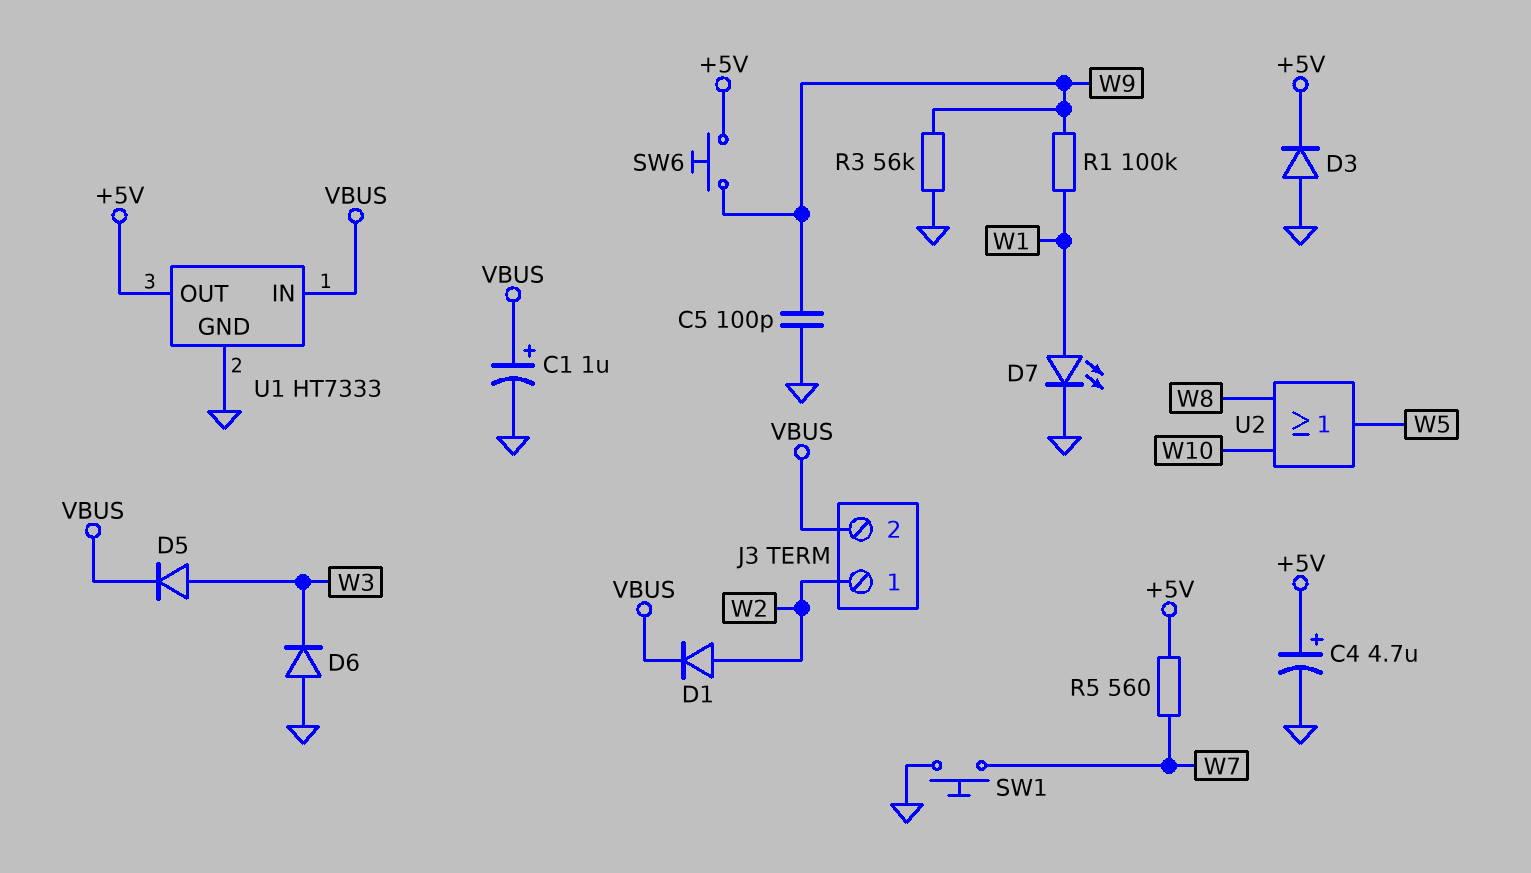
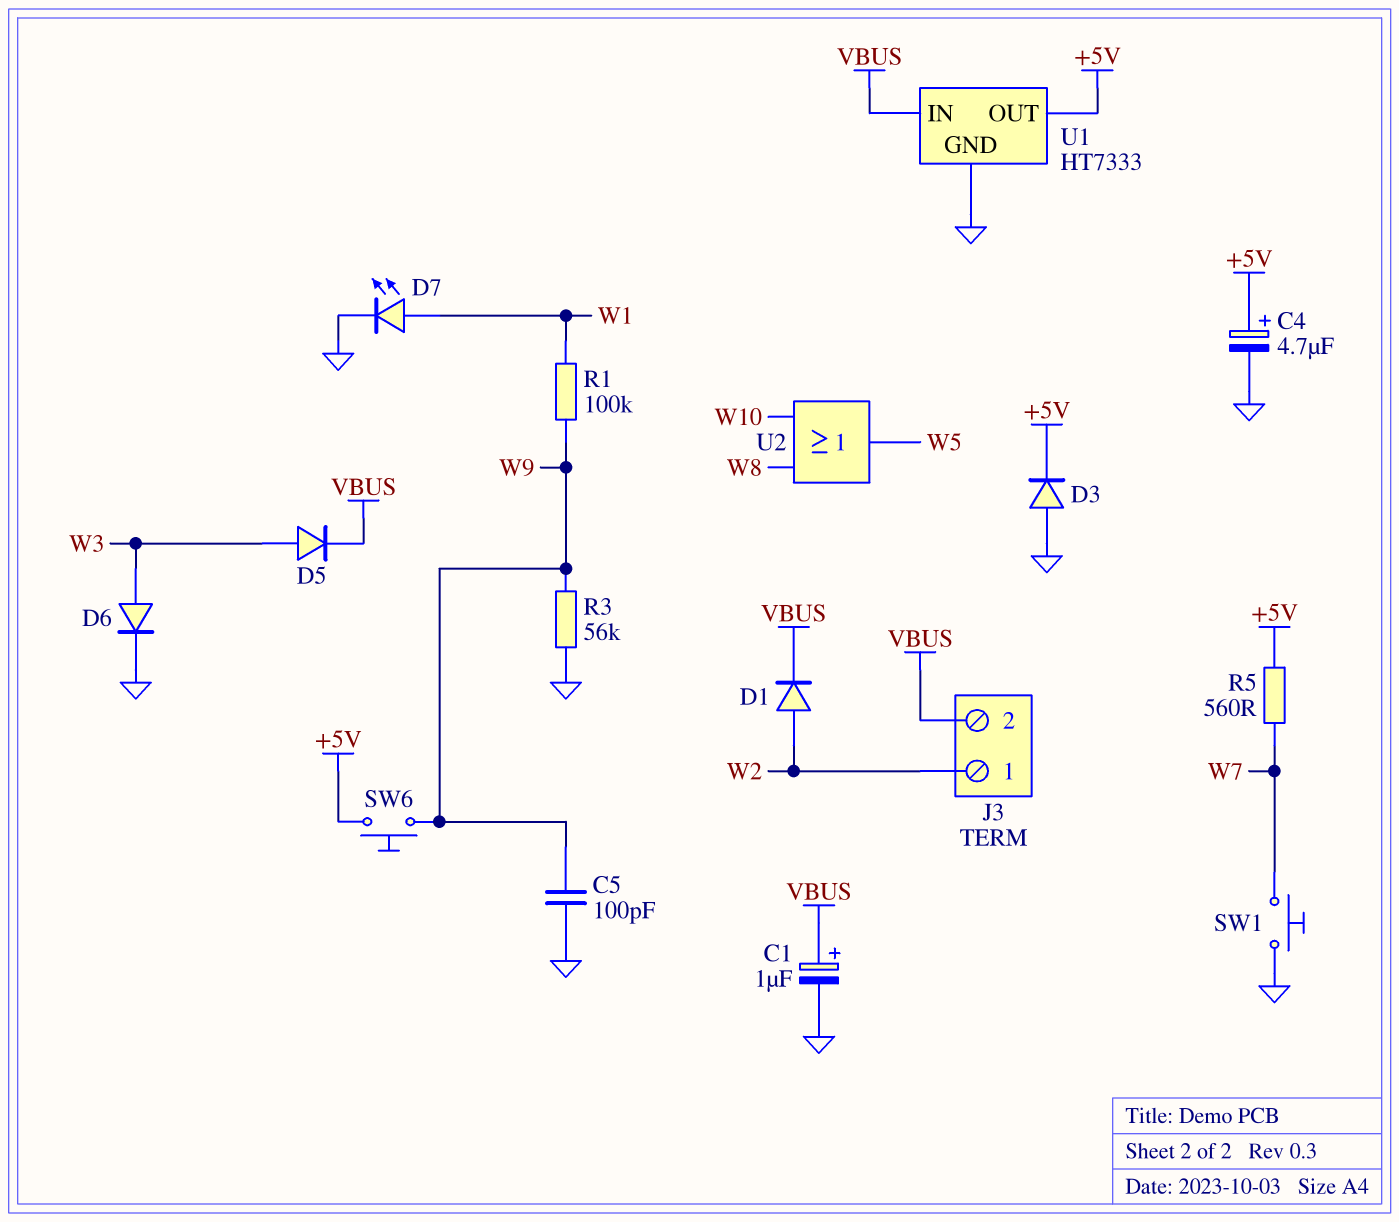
D6: diode (A GND, K W3) -> diode (A W3, K GND)

